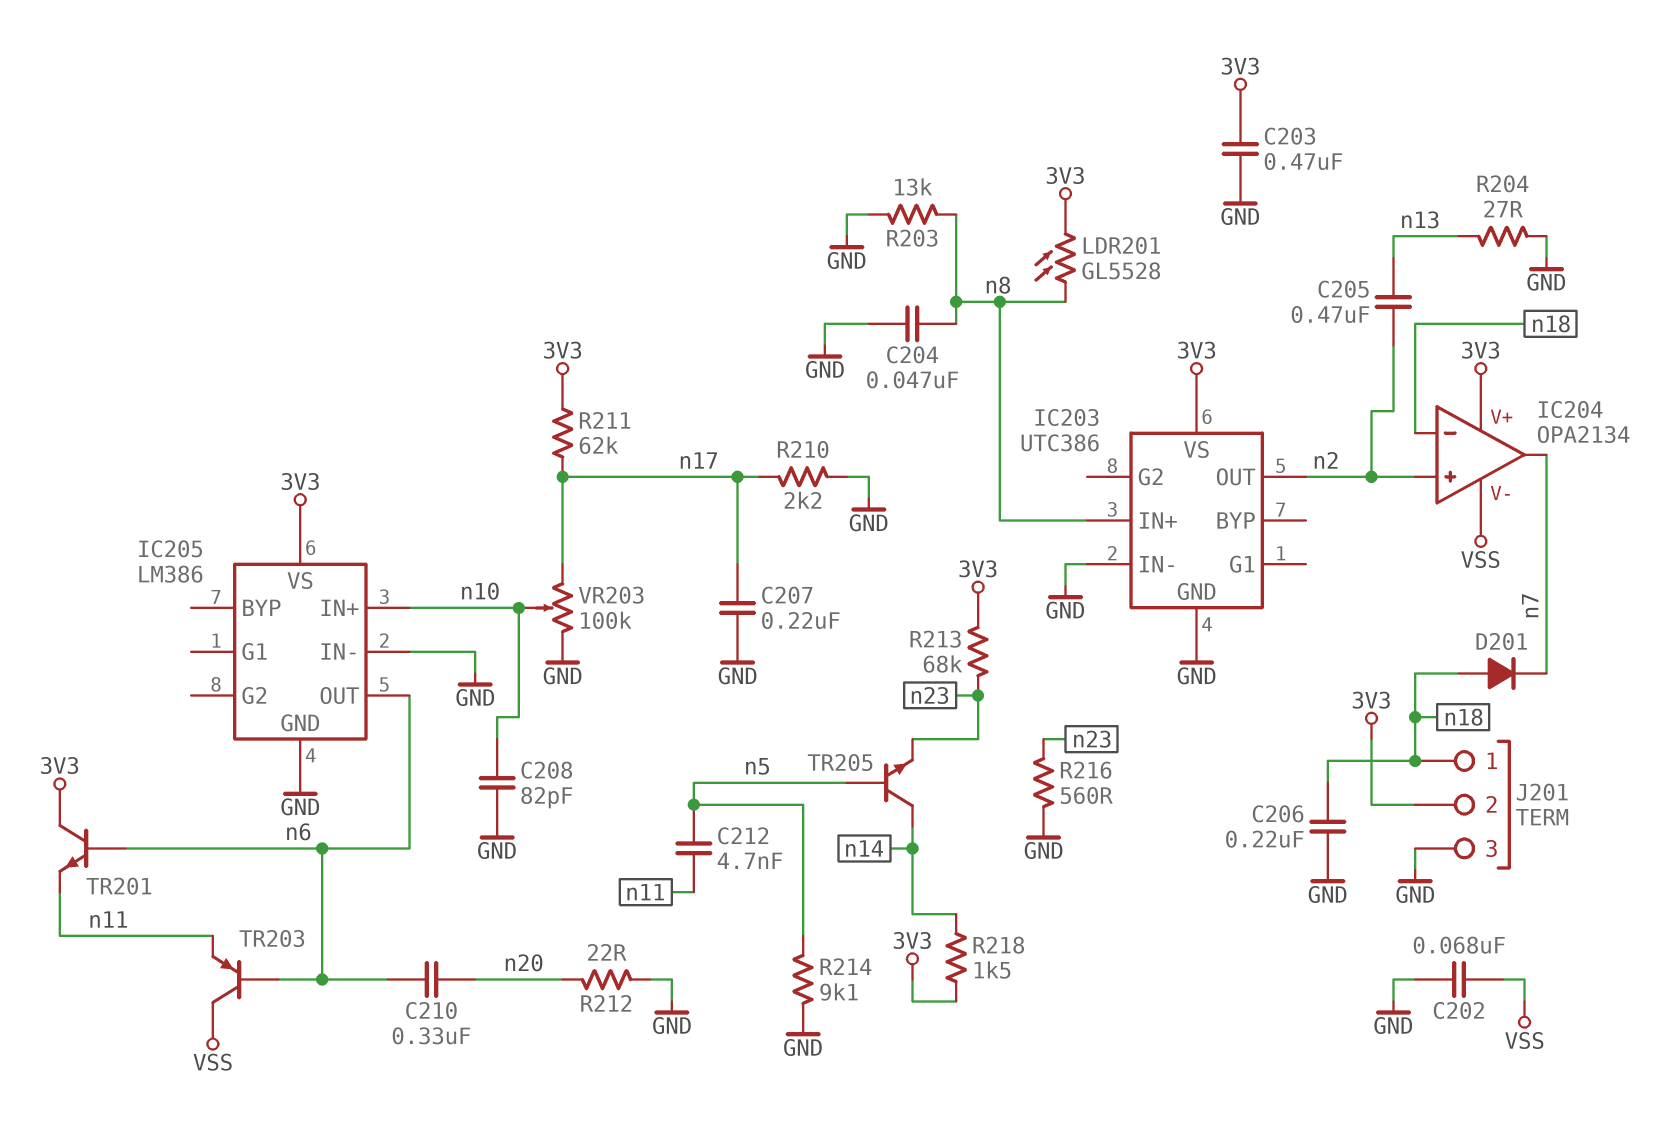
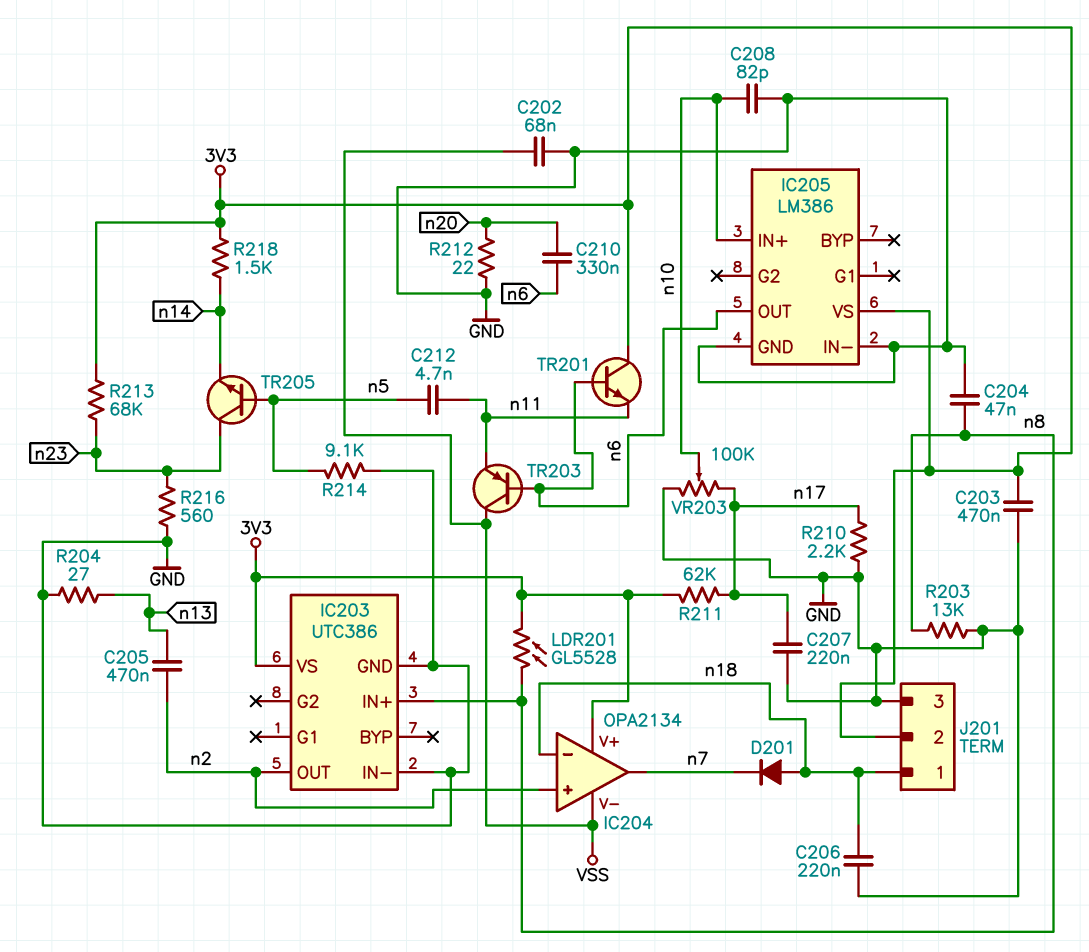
TR205: NPN (B n5, C n14, E n23) -> NPN (B n5, C n23, E n14)

